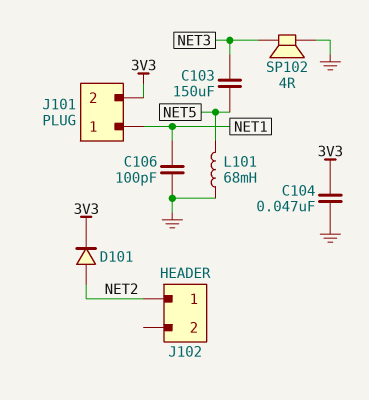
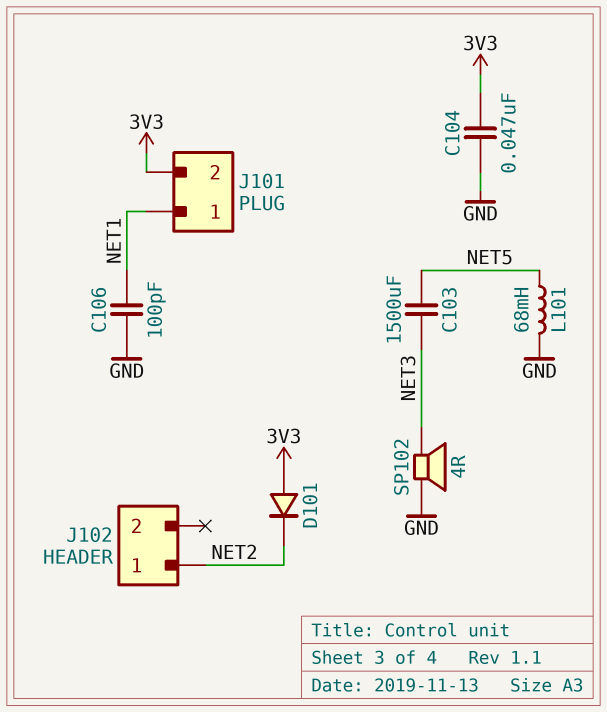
C103: 150uF (NET3, NET5) -> 1500uF (NET3, NET5)
D101: diode (A NET2, K 3V3) -> diode (A 3V3, K NET2)

